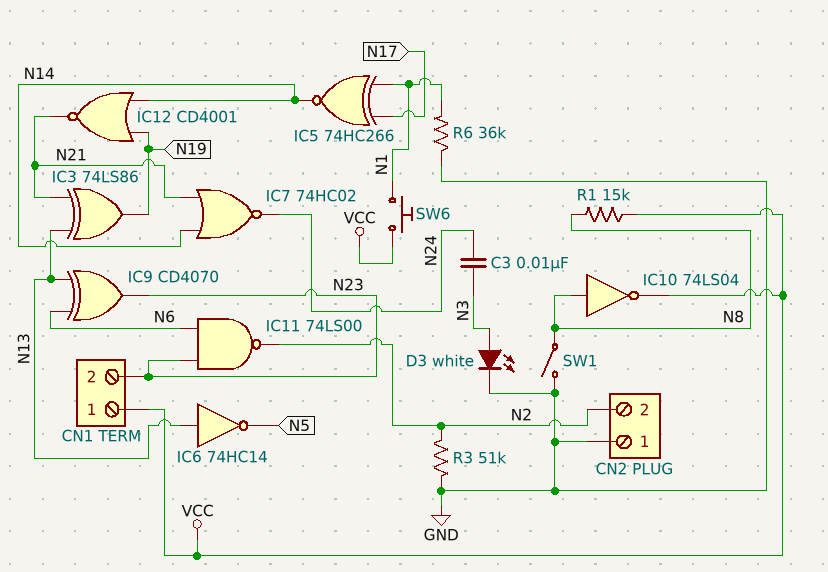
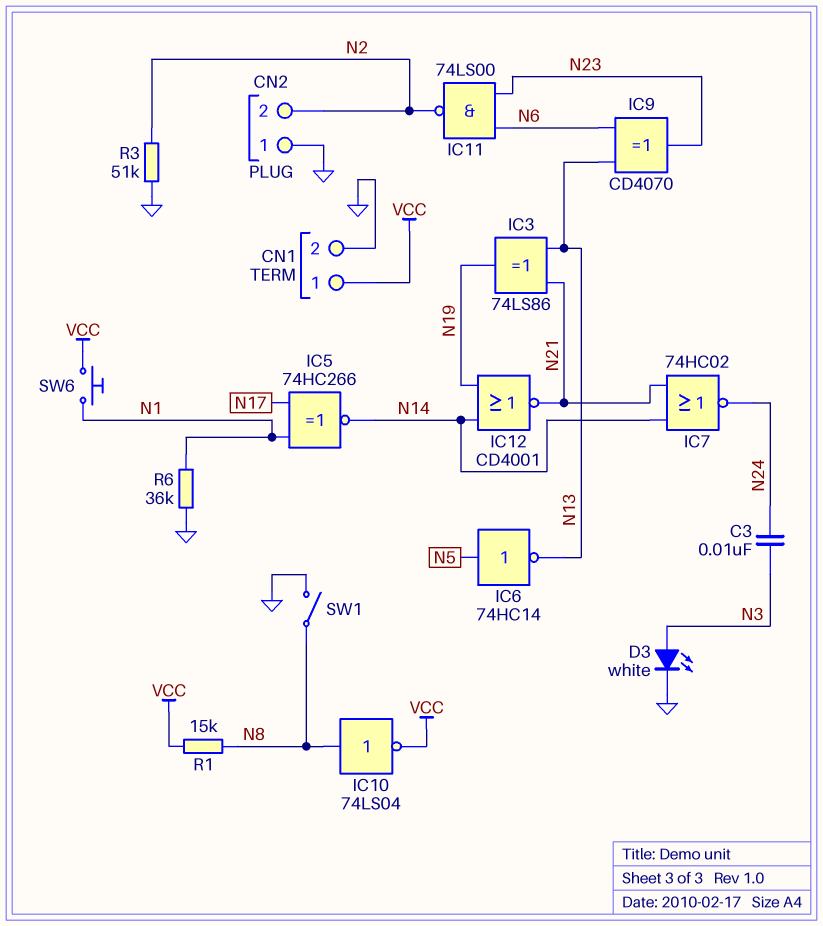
CN1 pin 2: N23 -> GND
IC6: NOT 74HC14 (in N13, out N5) -> NOT 74HC14 (in N5, out N13)

